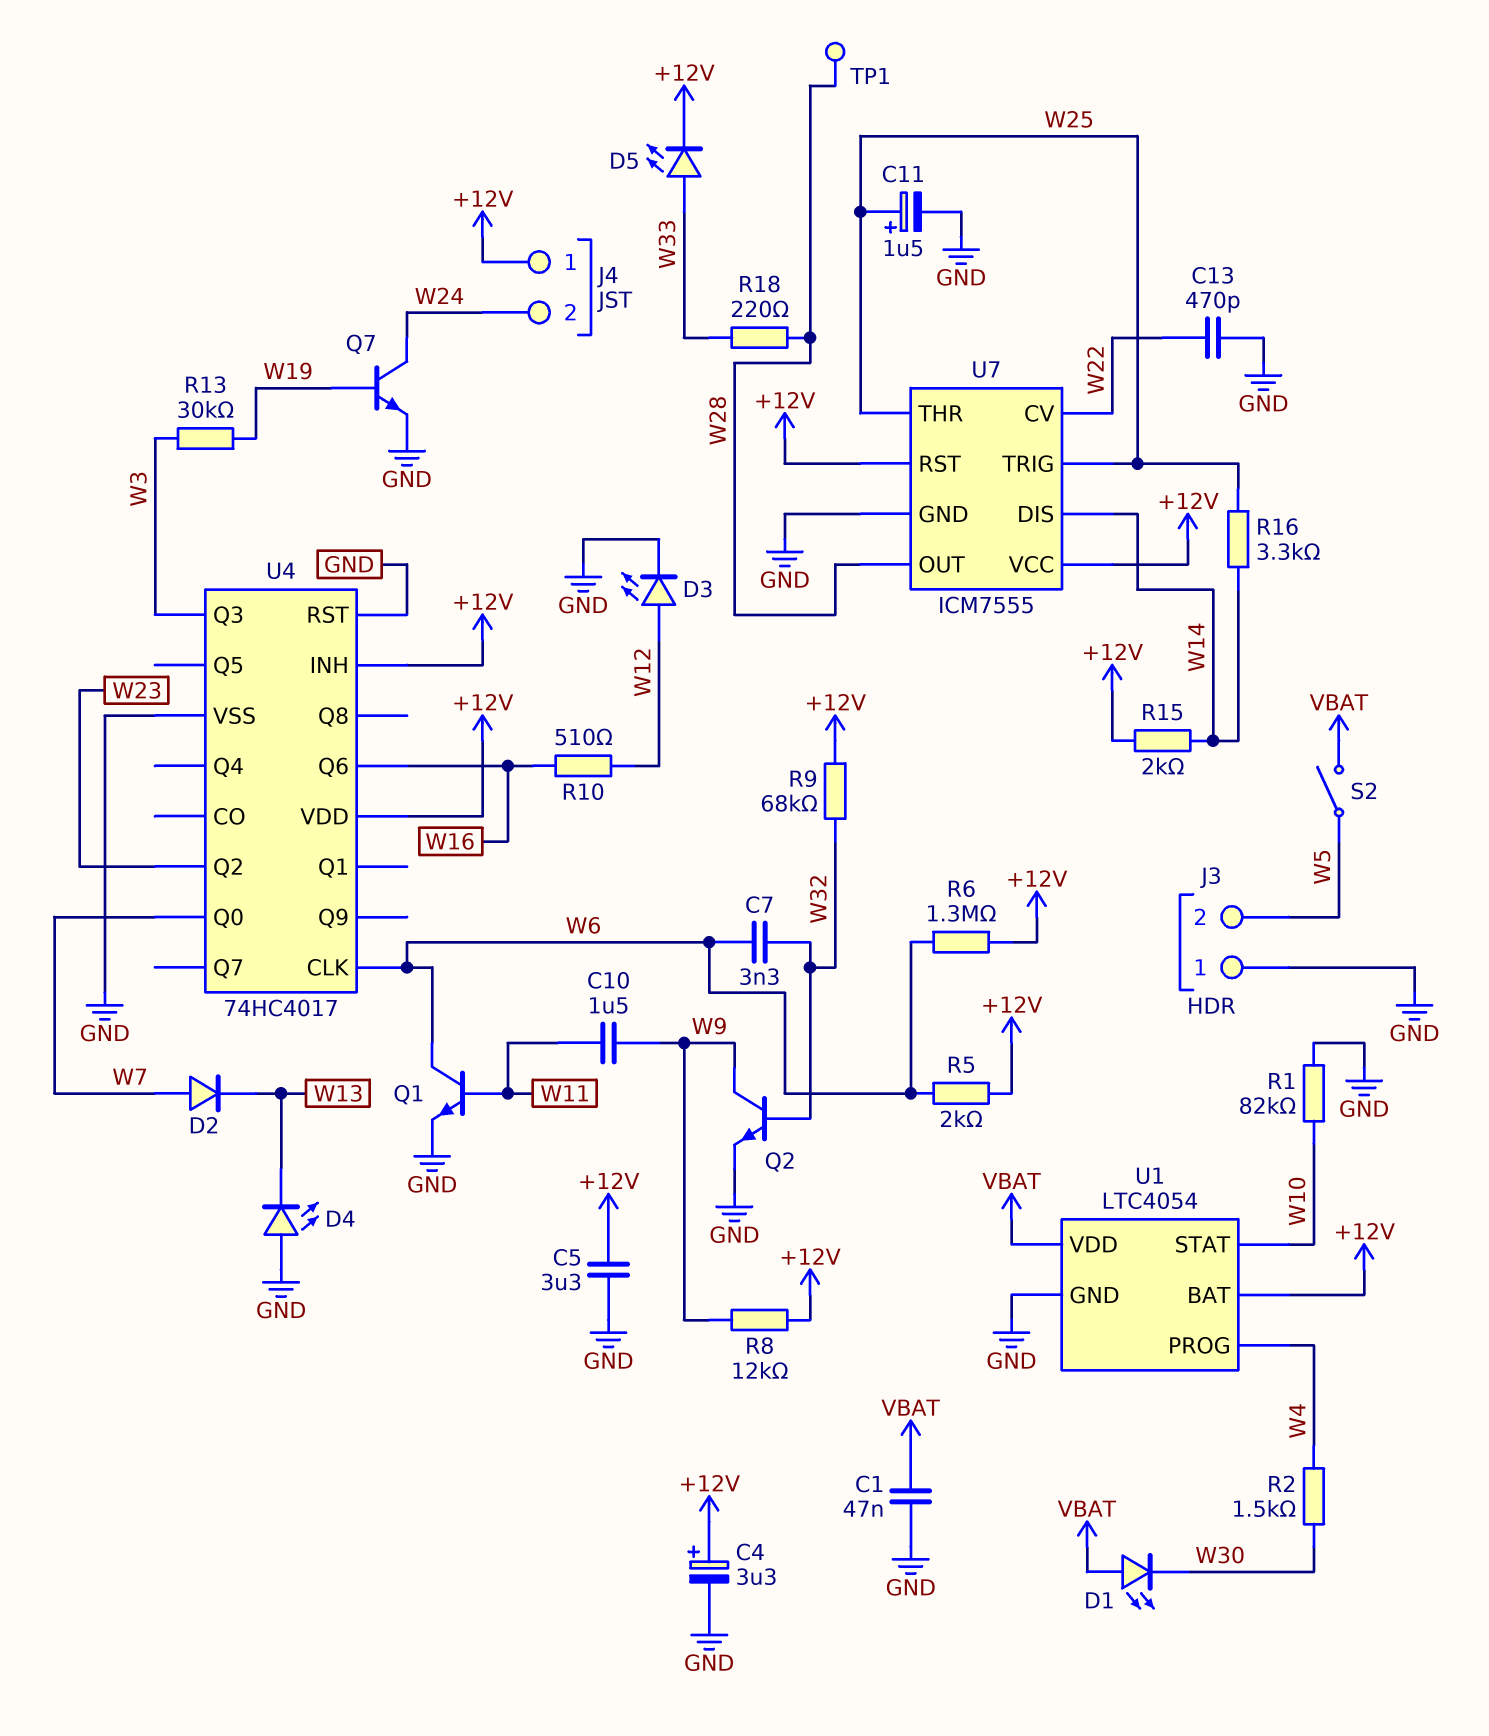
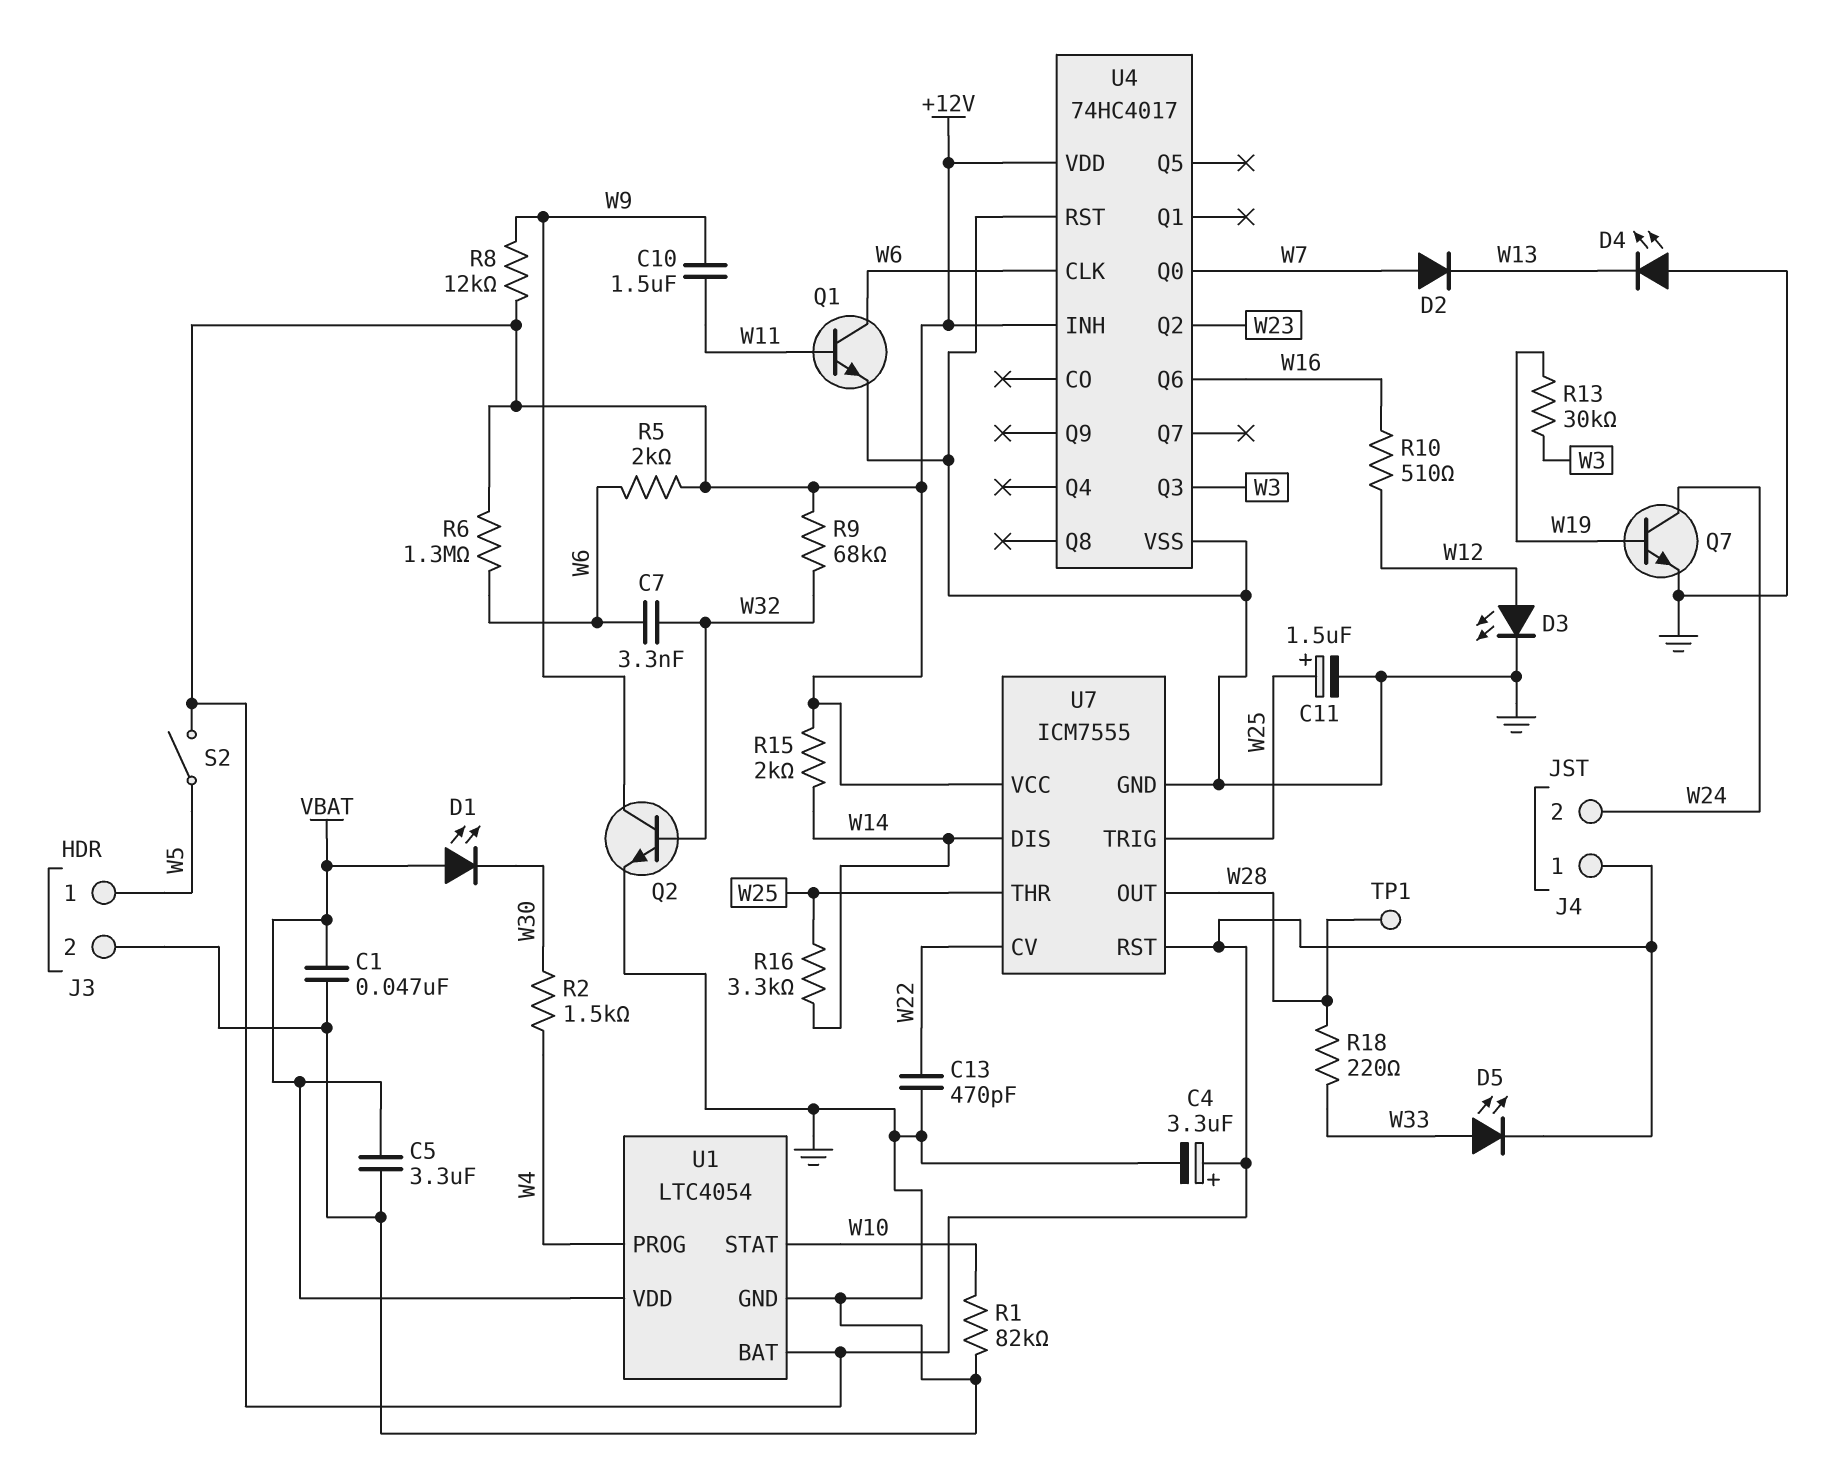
C5: 3.3uF (+12V, GND) -> 3.3uF (GND, VBAT)
J3 pin 1: GND -> W5
J3 pin 2: W5 -> GND
S2: switch (VBAT, W5) -> switch (+12V, W5)

